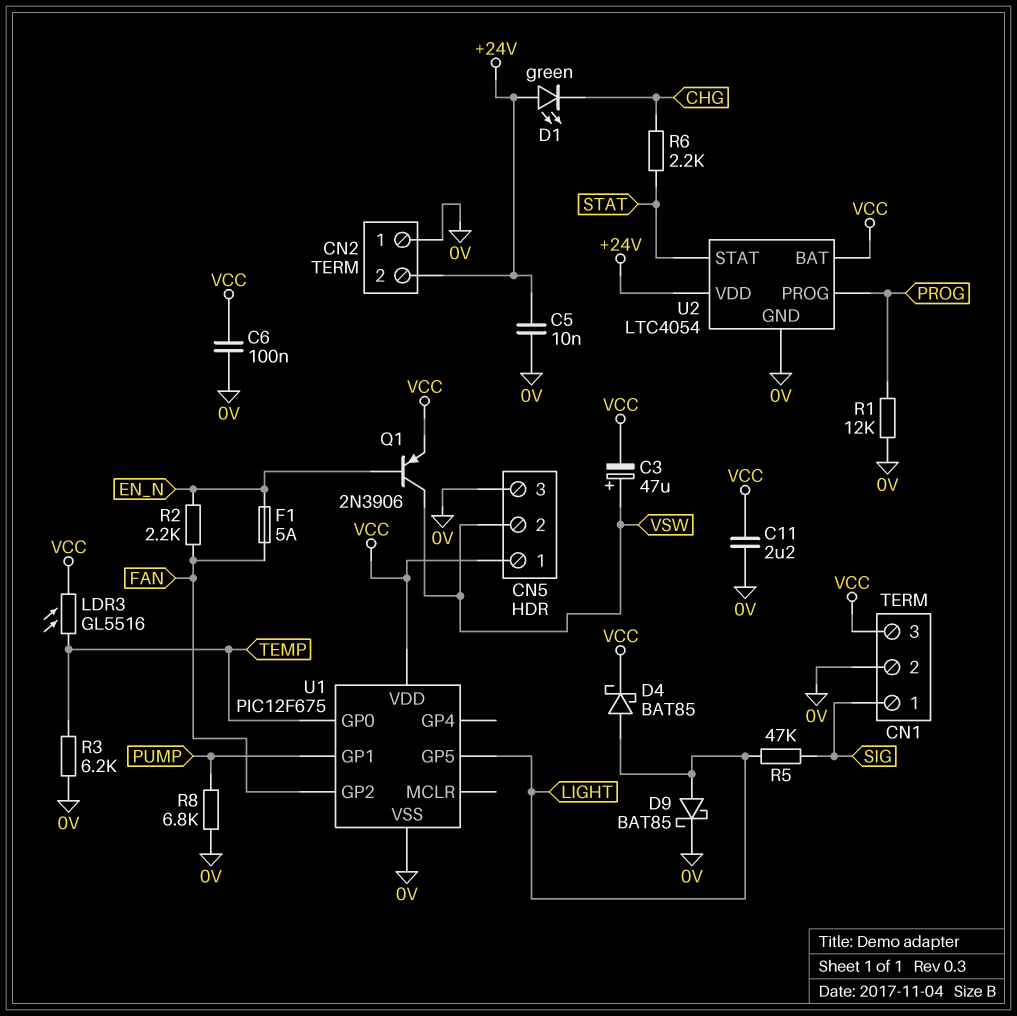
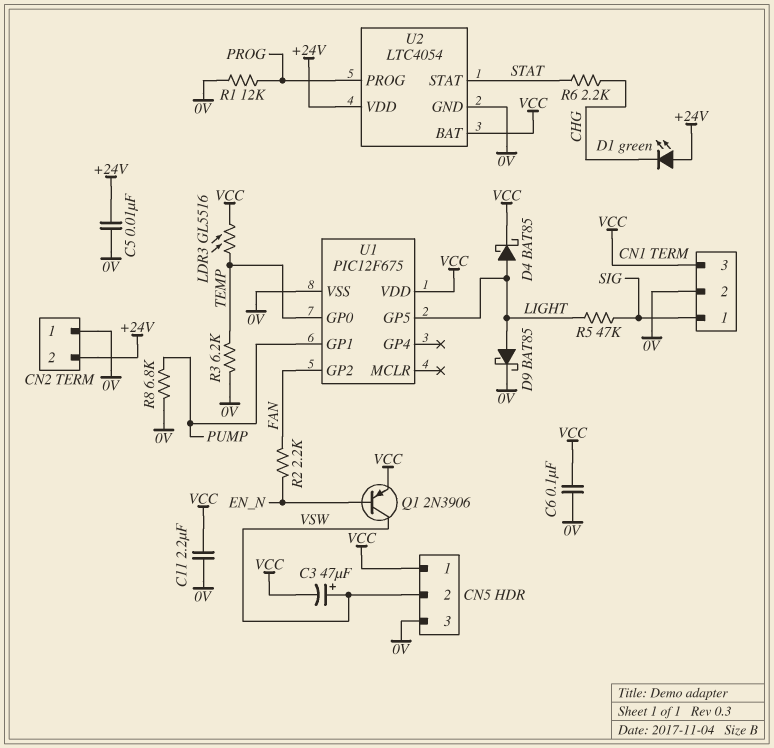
F1: 5A (EN_N, FAN) -> none

